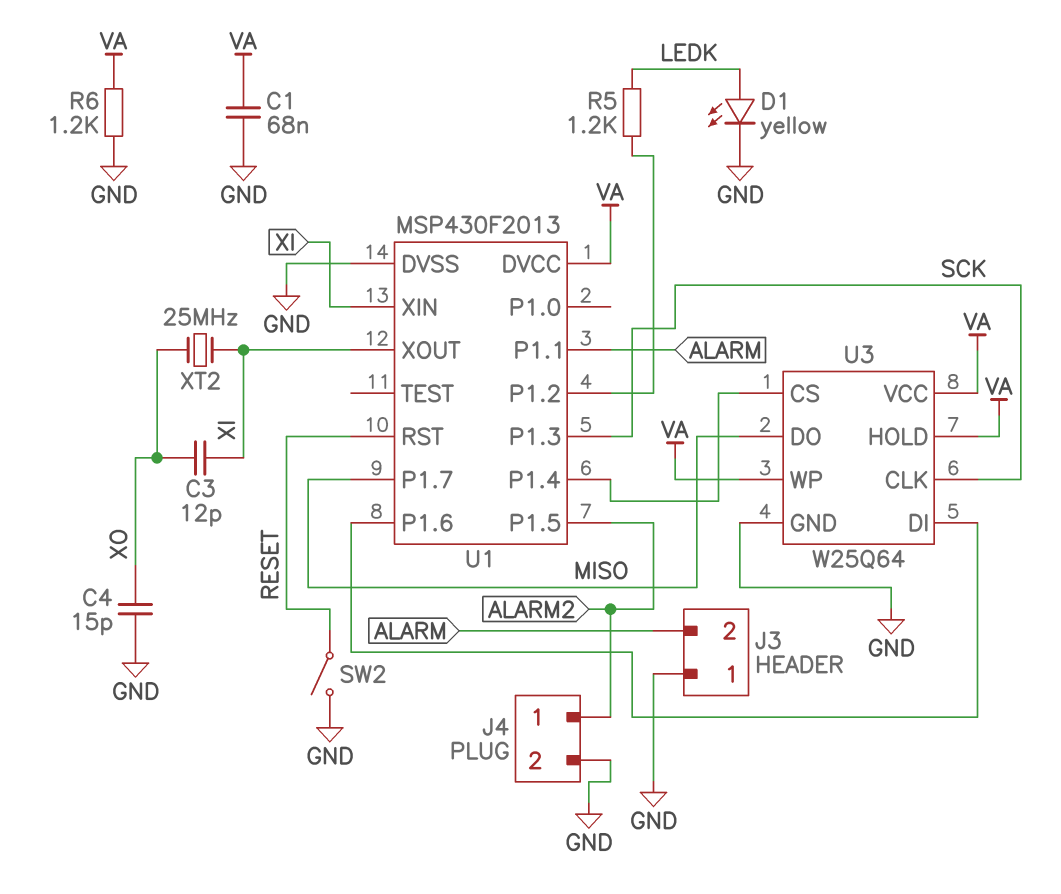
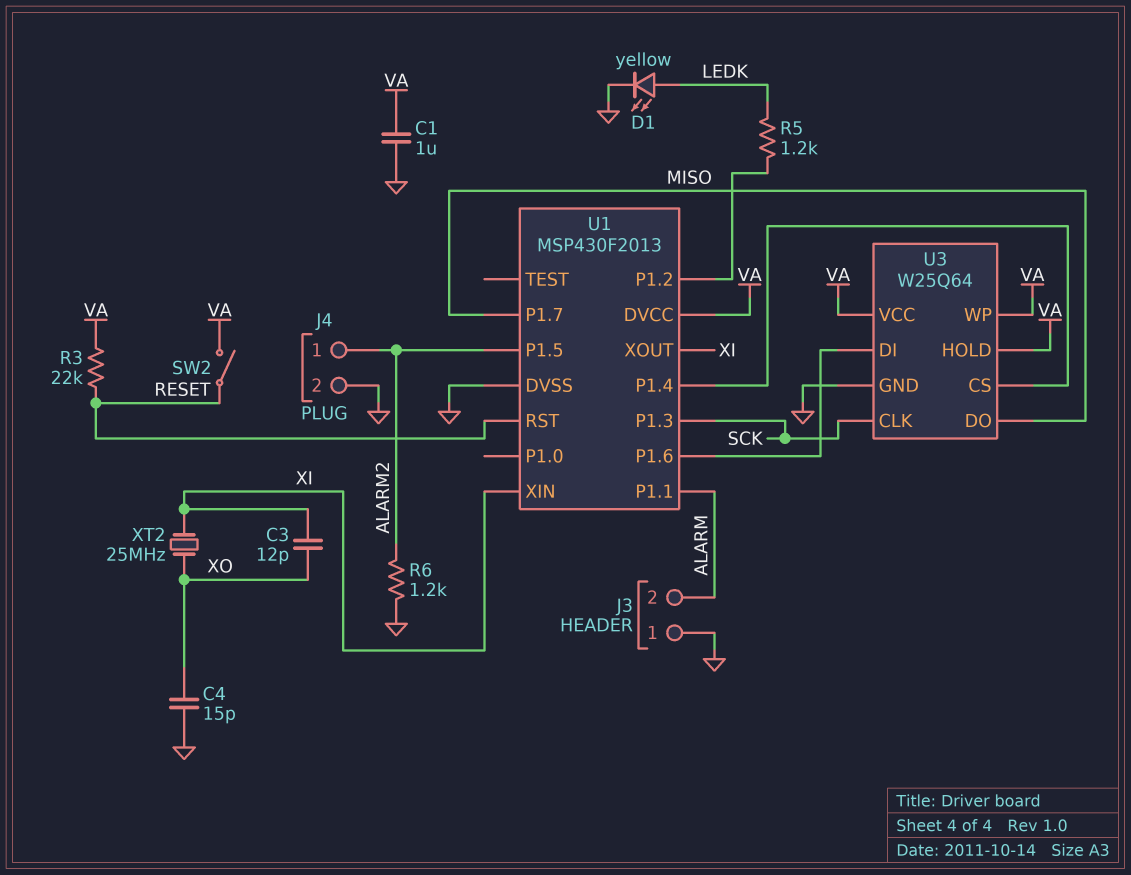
C1: 68nF (GND, VA) -> 1uF (GND, VA)
R3: none -> 22k (RESET, VA)
R6: 1.2k (GND, VA) -> 1.2k (ALARM2, GND)
SW2: switch (GND, RESET) -> switch (RESET, VA)

